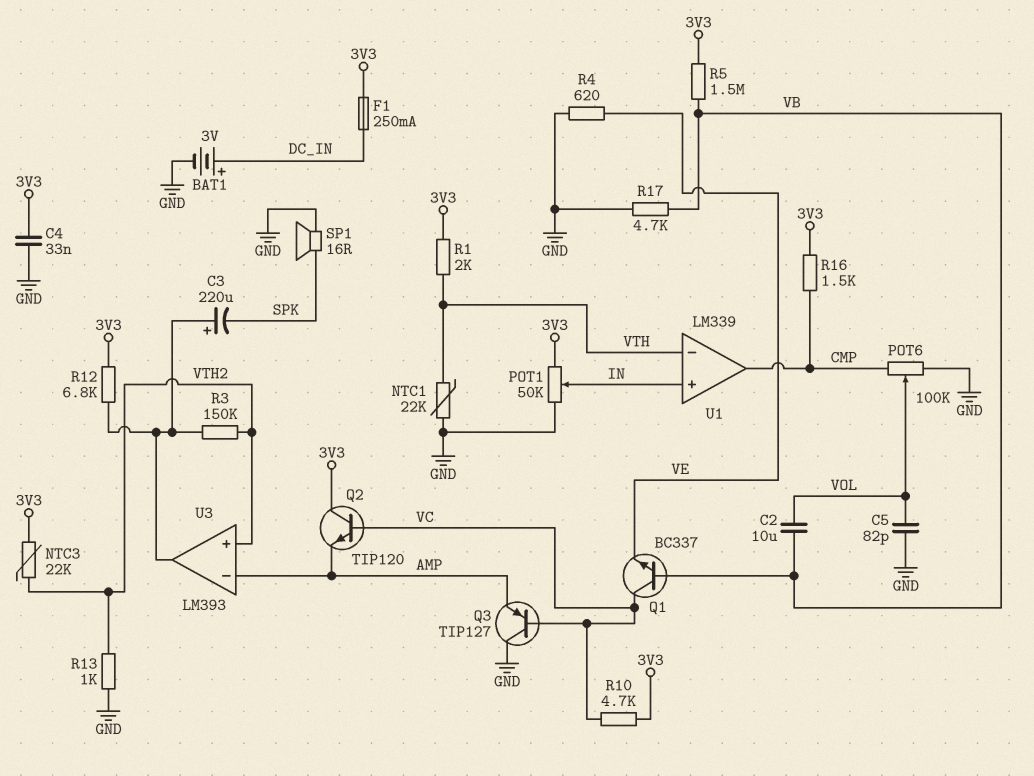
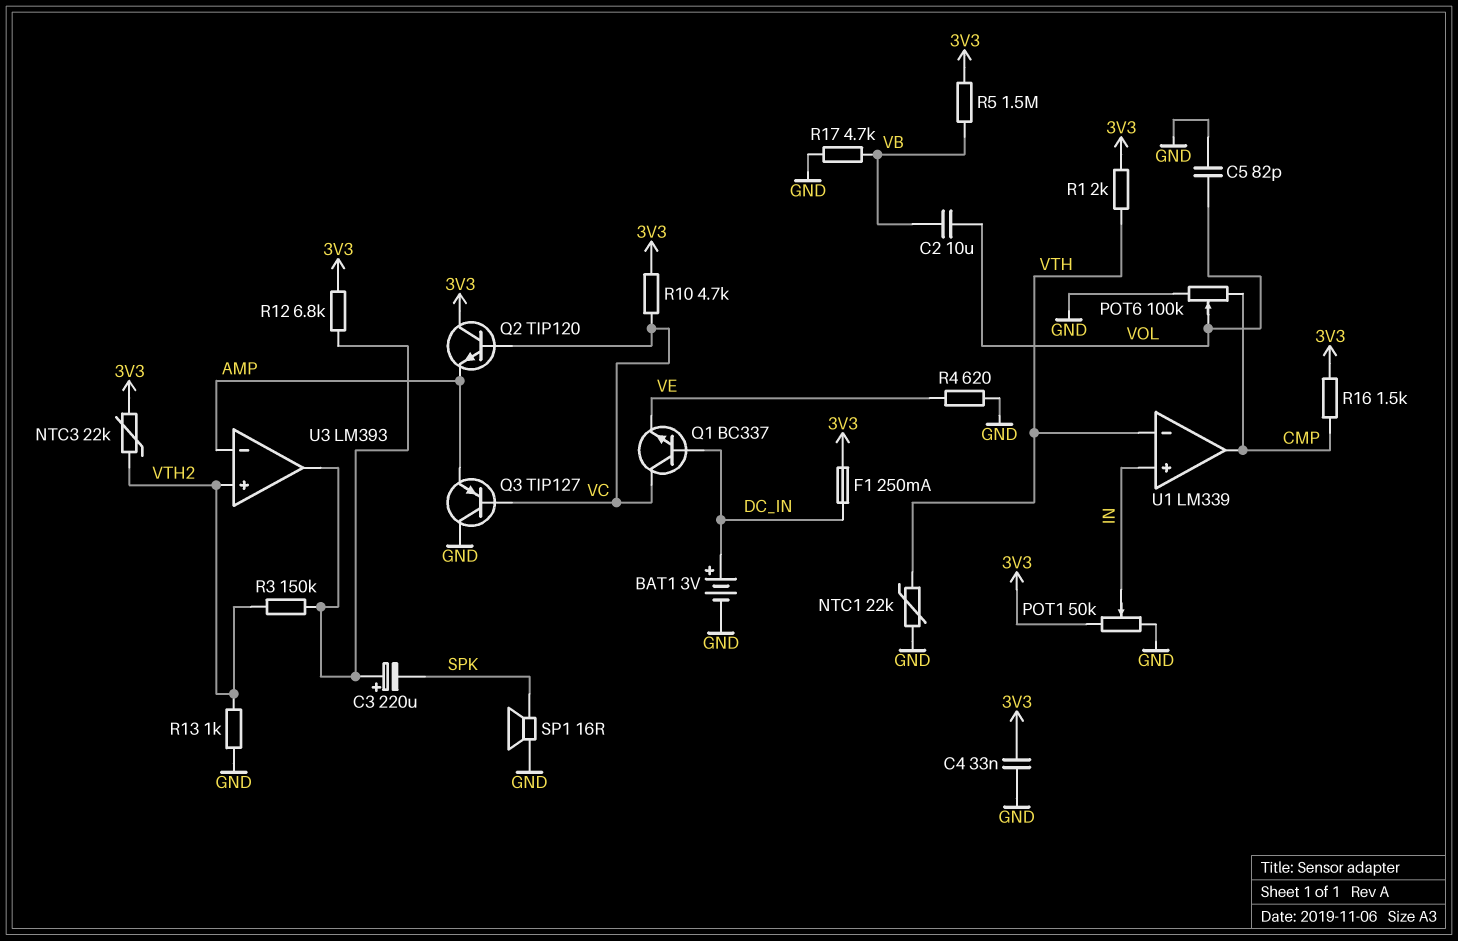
Q1: NPN BC337 (B VB, C VC, E VE) -> NPN BC337 (B DC_IN, C VC, E VE)

